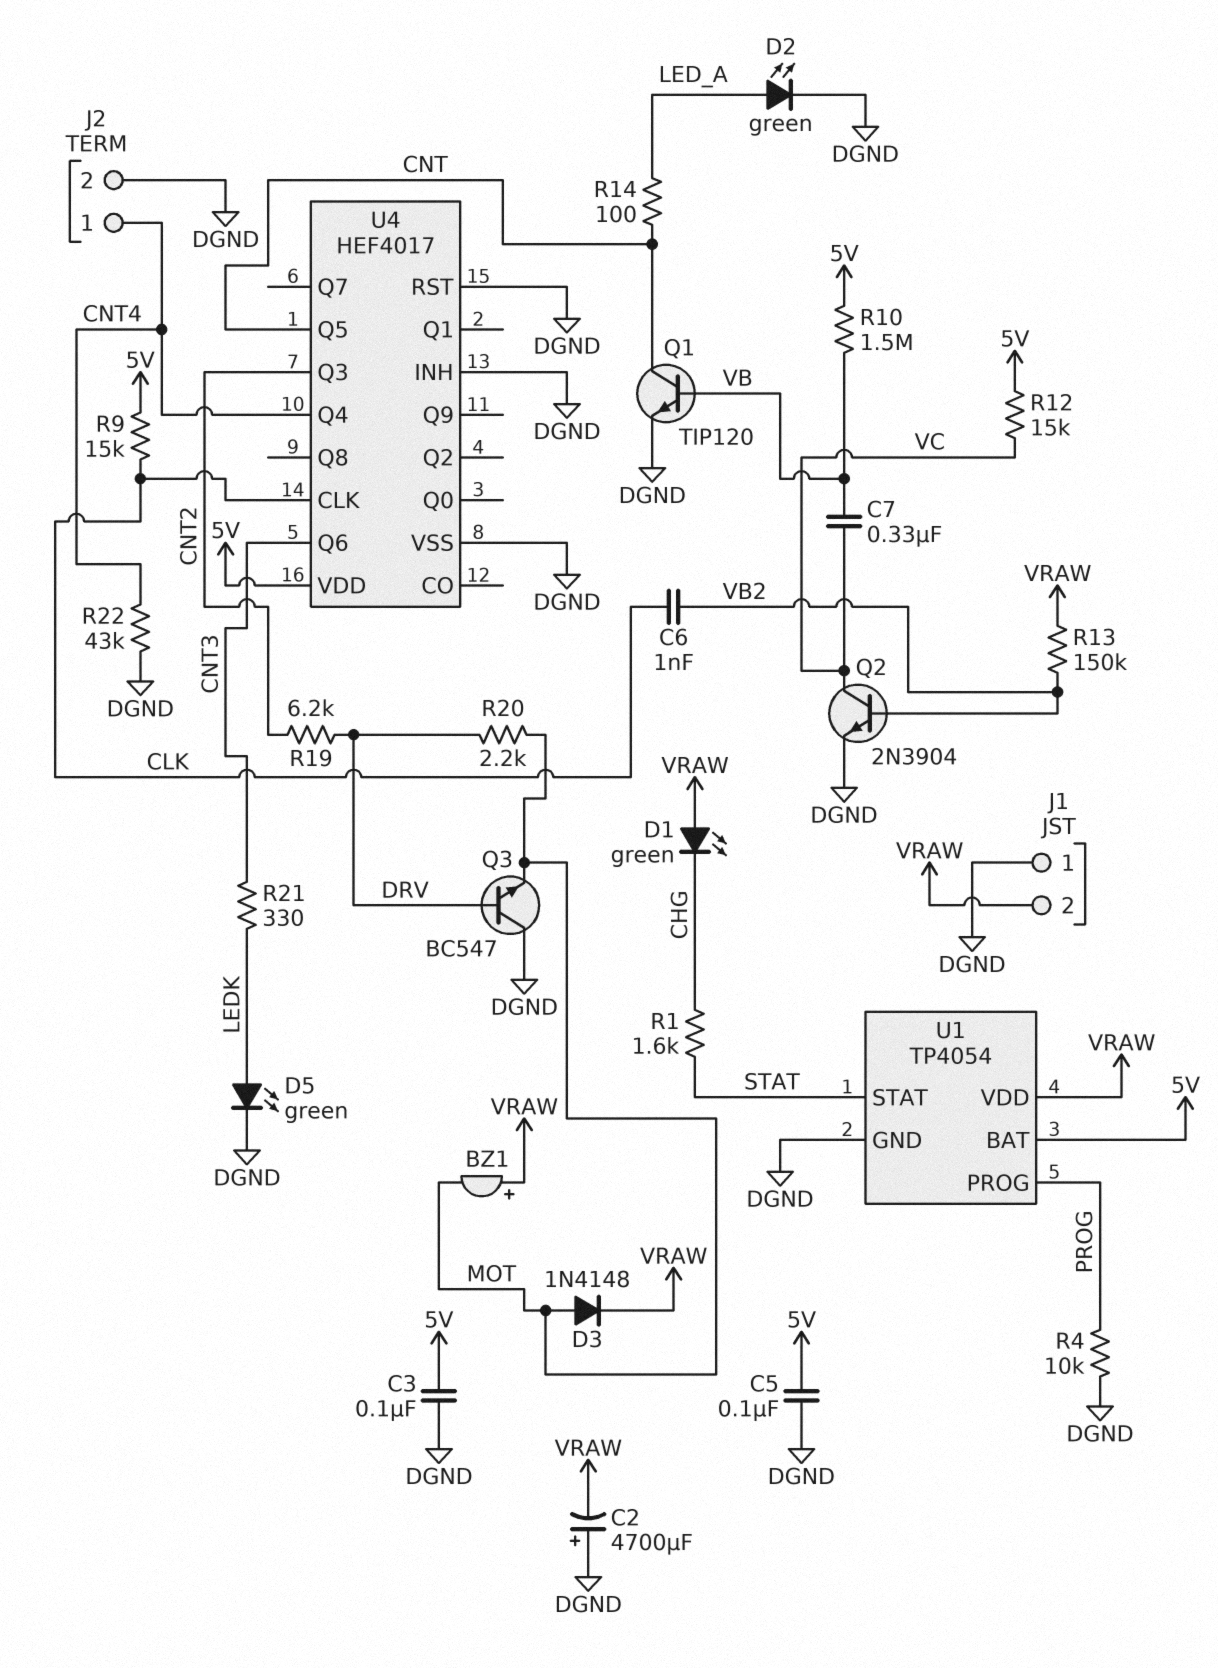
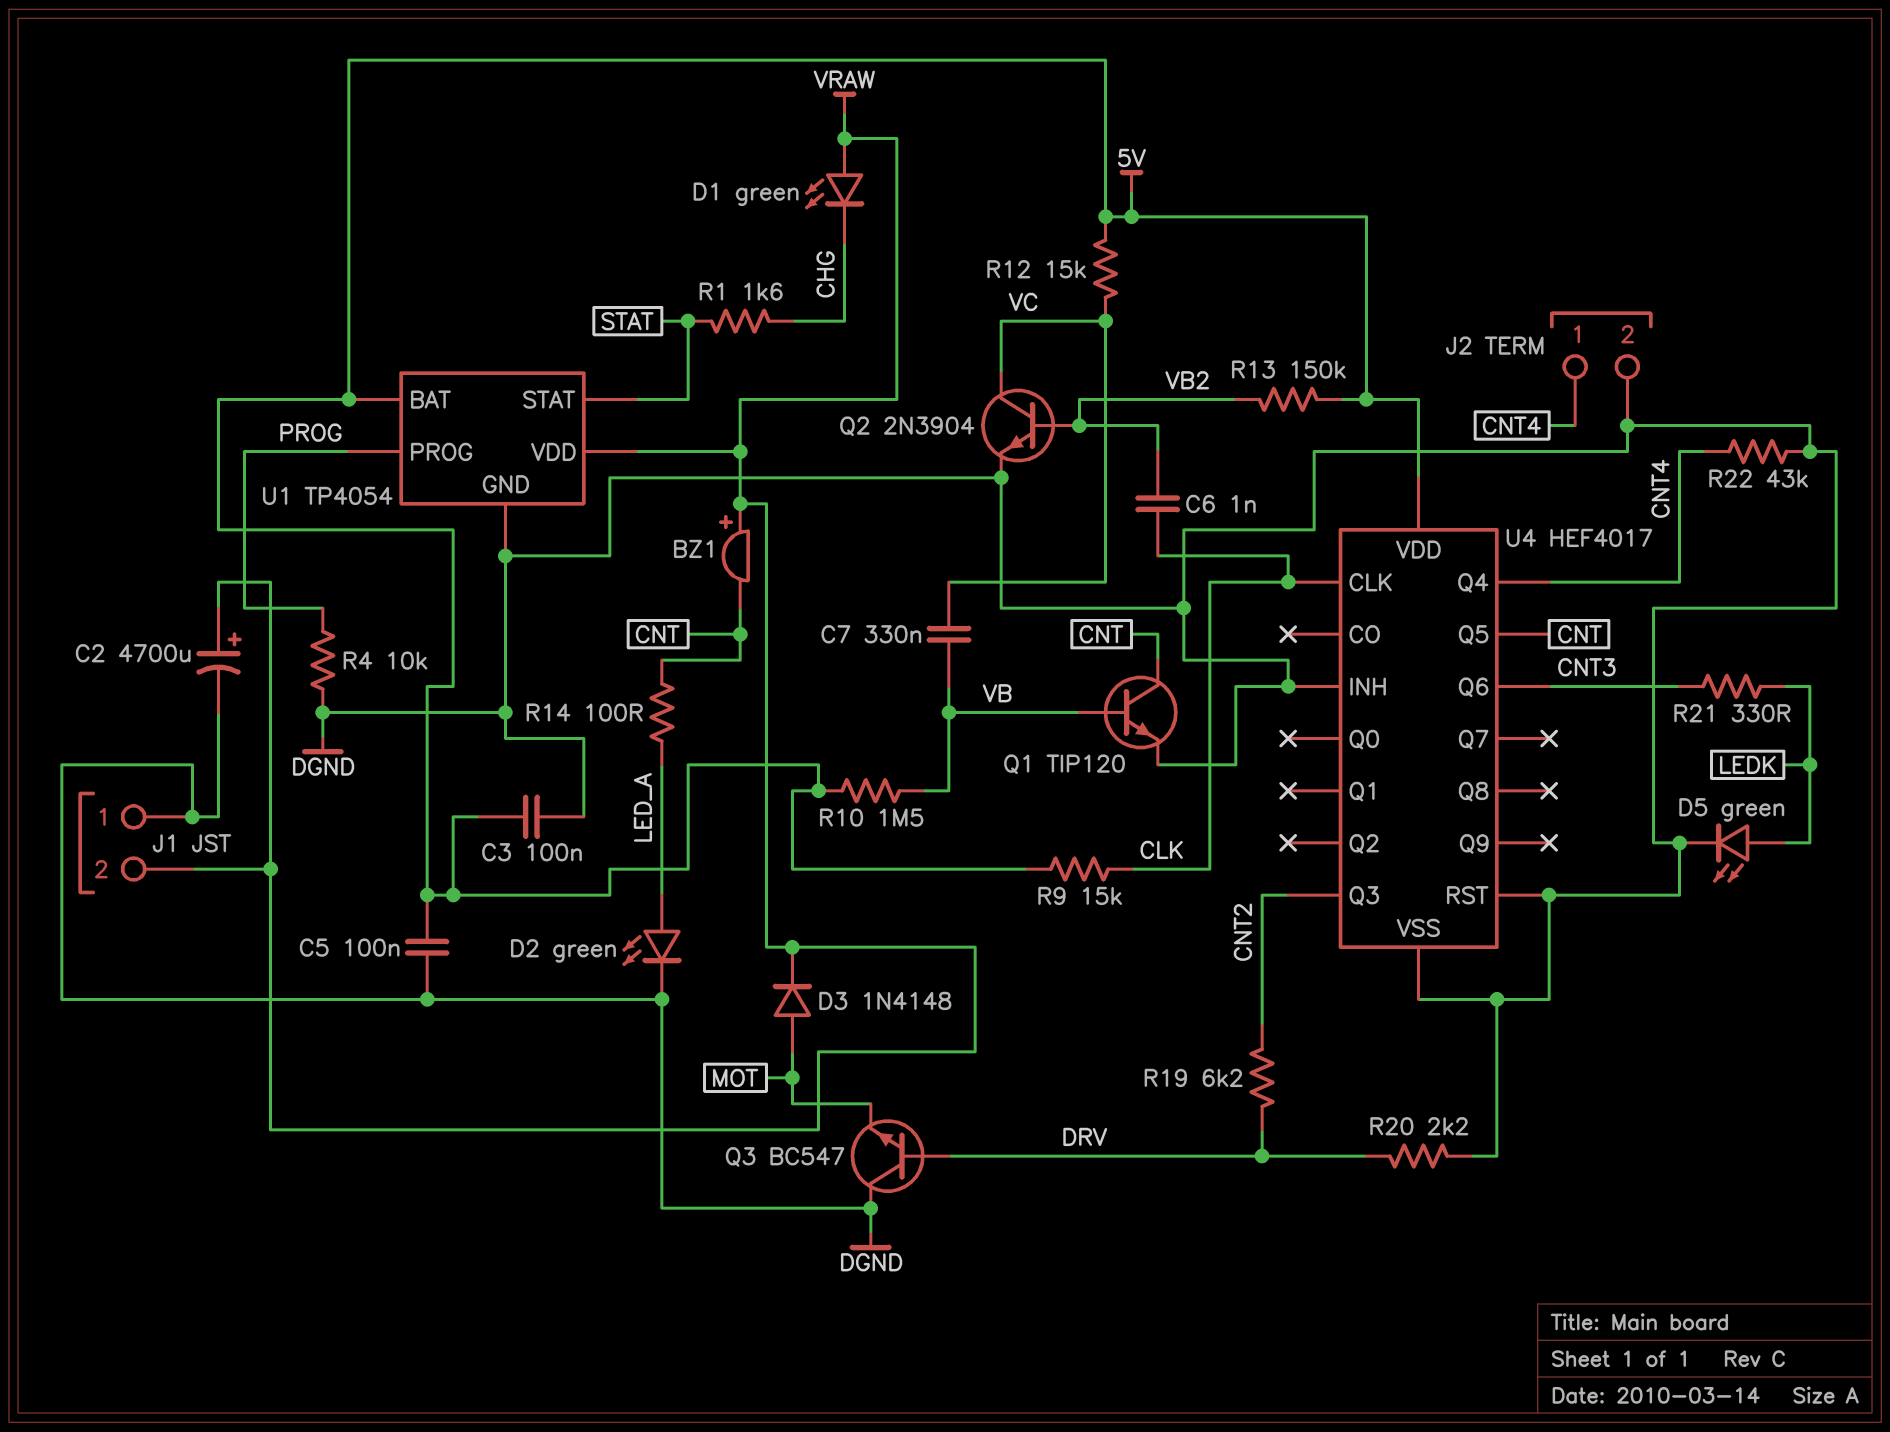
BZ1: buzzer (plus VRAW, minus MOT) -> buzzer (plus VRAW, minus CNT)
C2: 4700uF (plus DGND, minus VRAW) -> 4700uF (plus VRAW, minus DGND)
R13: 150k (VB2, VRAW) -> 150k (5V, VB2)
R20: 2.2k (DRV, MOT) -> 2.2k (DGND, DRV)

